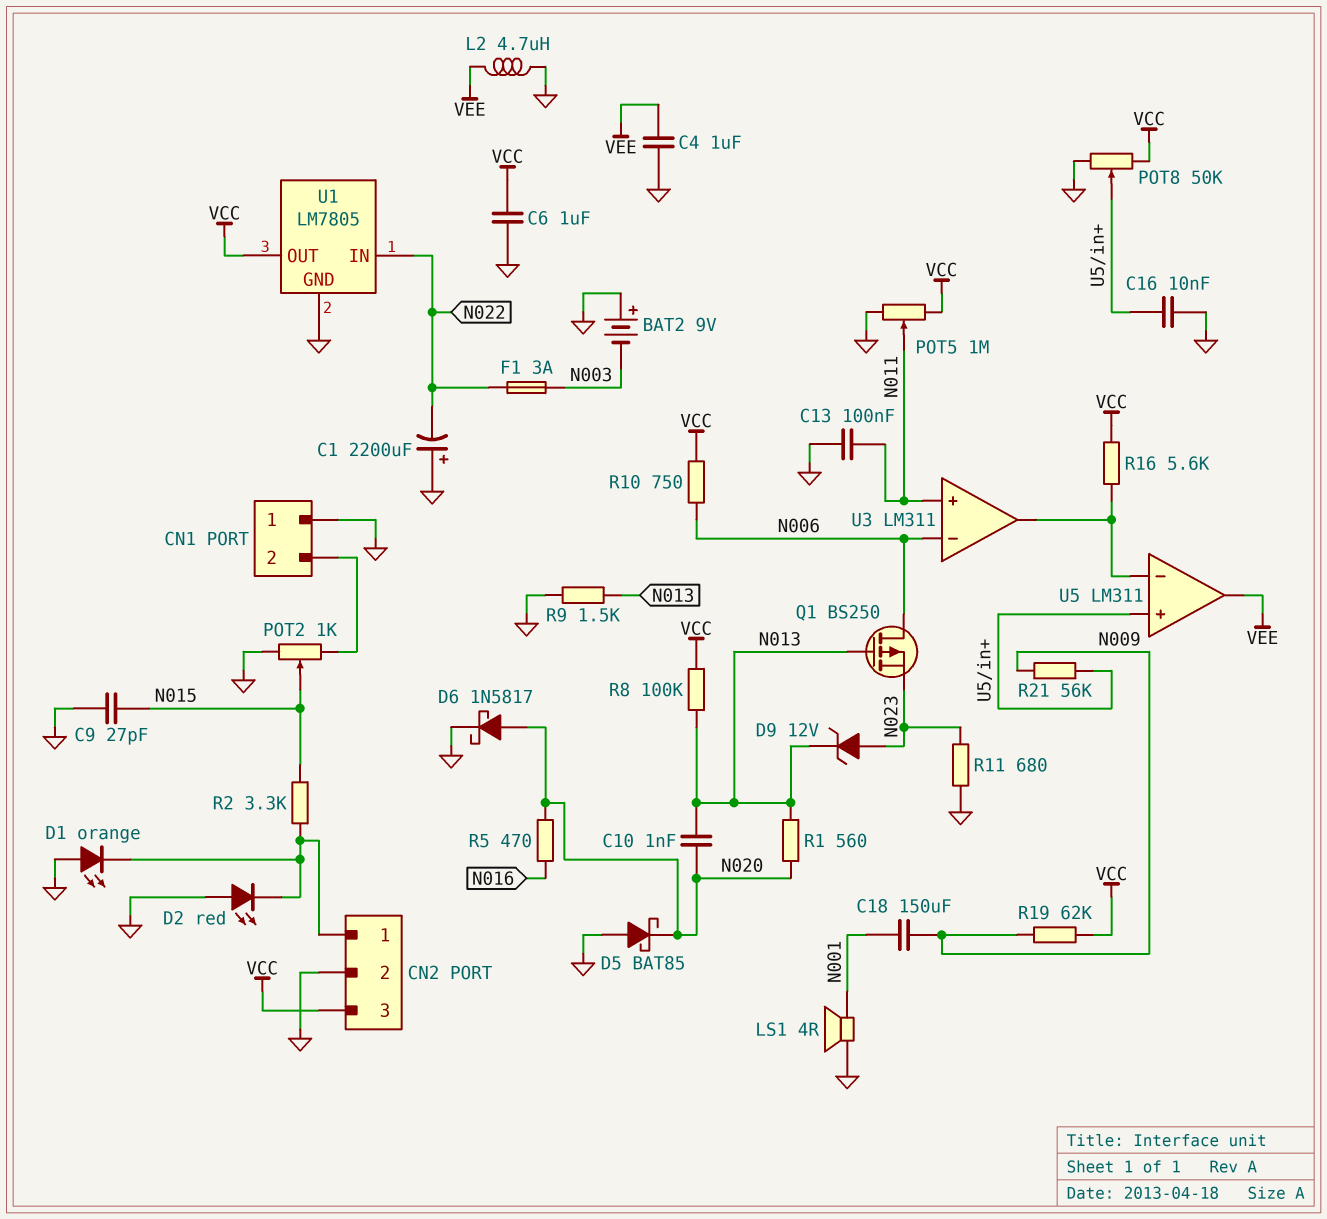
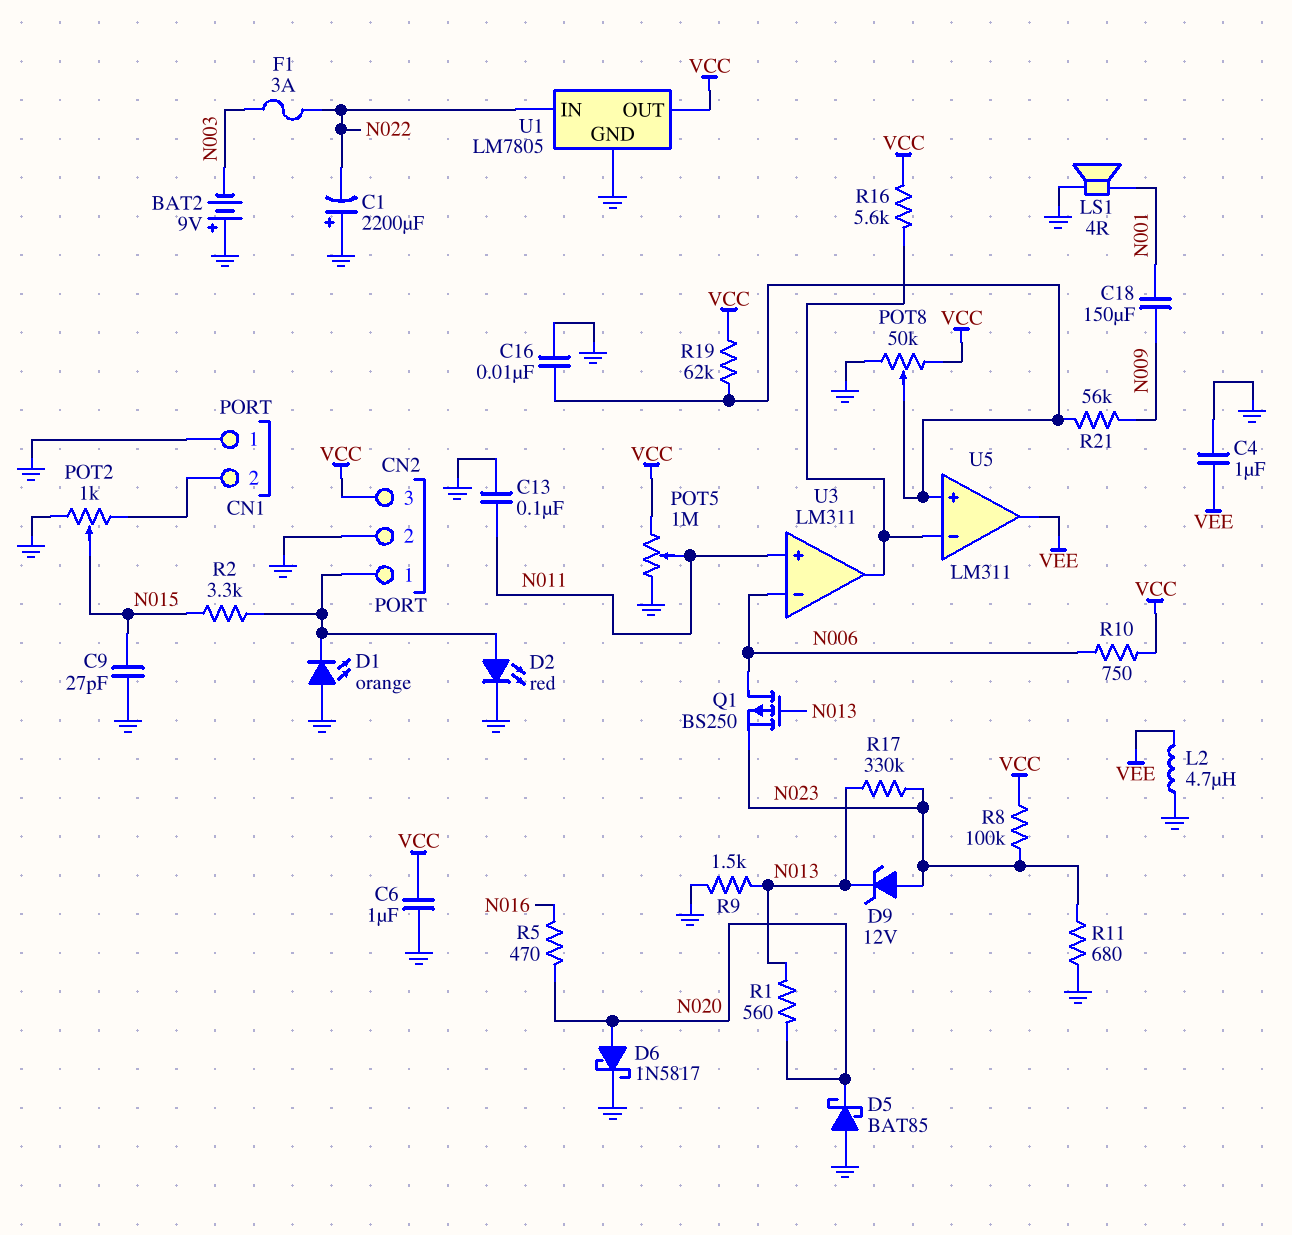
C10: 1nF (N013, N020) -> none
D2: LED red (A GND, K CN2/1) -> LED red (A CN2/1, K GND)
R8: 100k (N013, VCC) -> 100k (N023, VCC)
R17: none -> 330k (N013, N023)
R19: 62k (N009, VCC) -> 62k (U5/in+, VCC)

